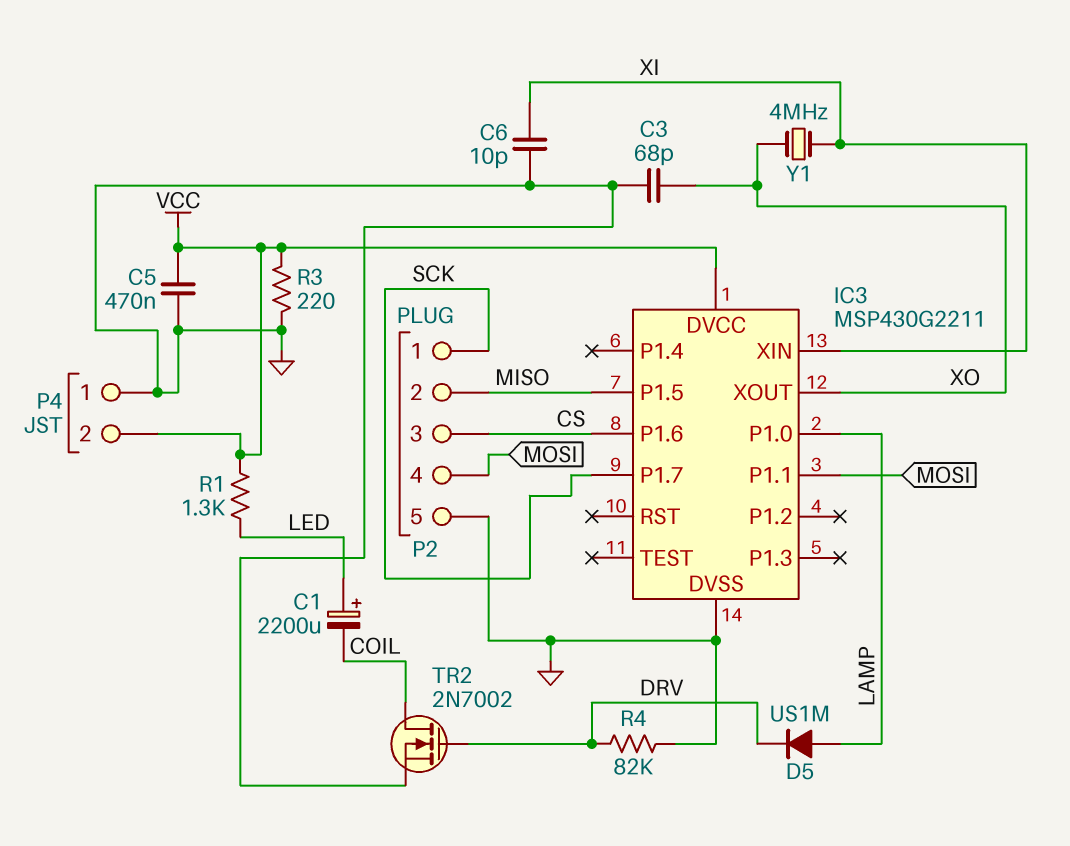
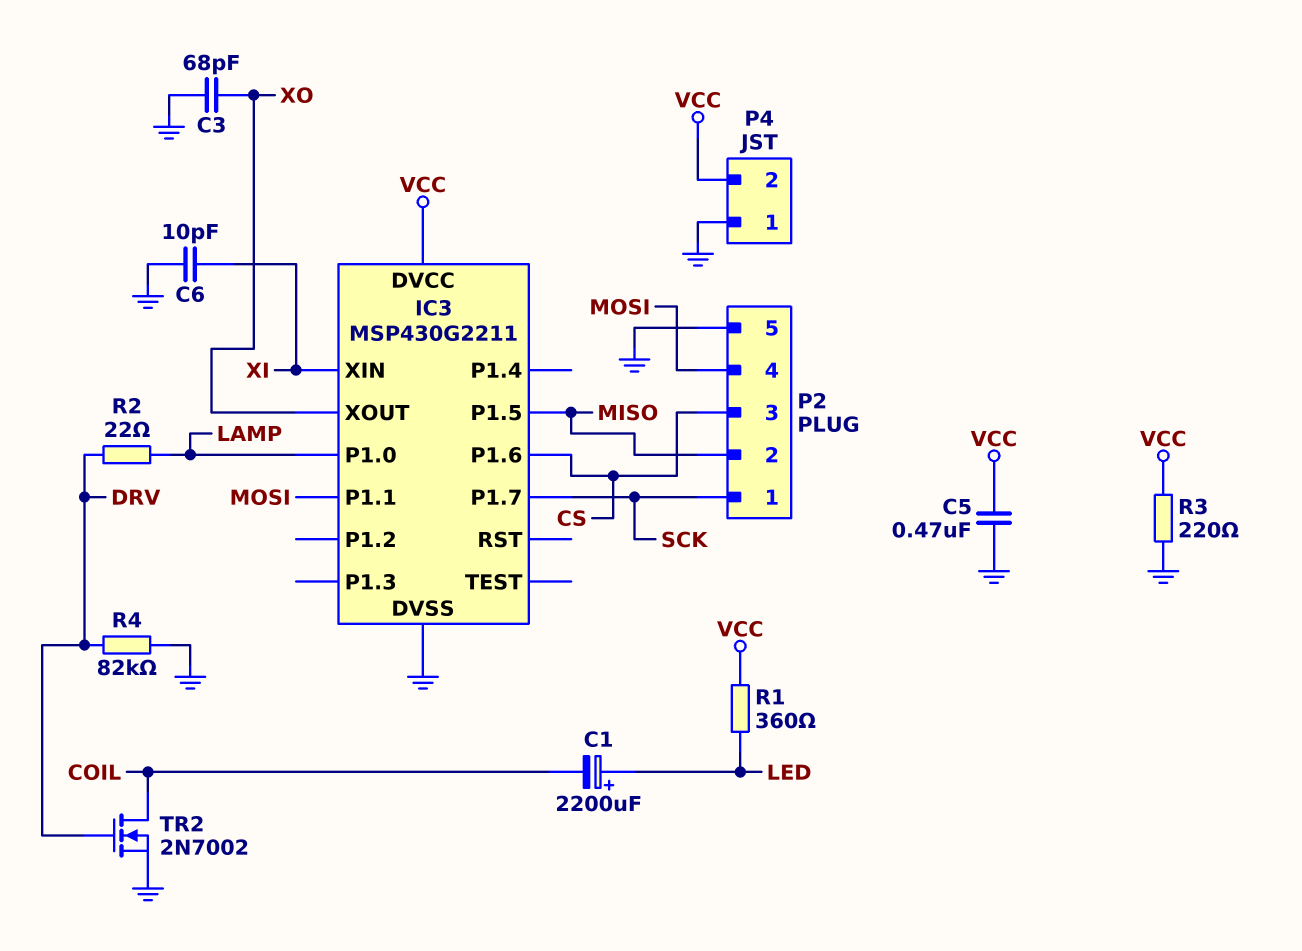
D5: diode US1M (A LAMP, K DRV) -> none
R1: 1.3k (LED, VCC) -> 360 (LED, VCC)
R2: none -> 22 (DRV, LAMP)
Y1: 4MHz (XI, XO) -> none

